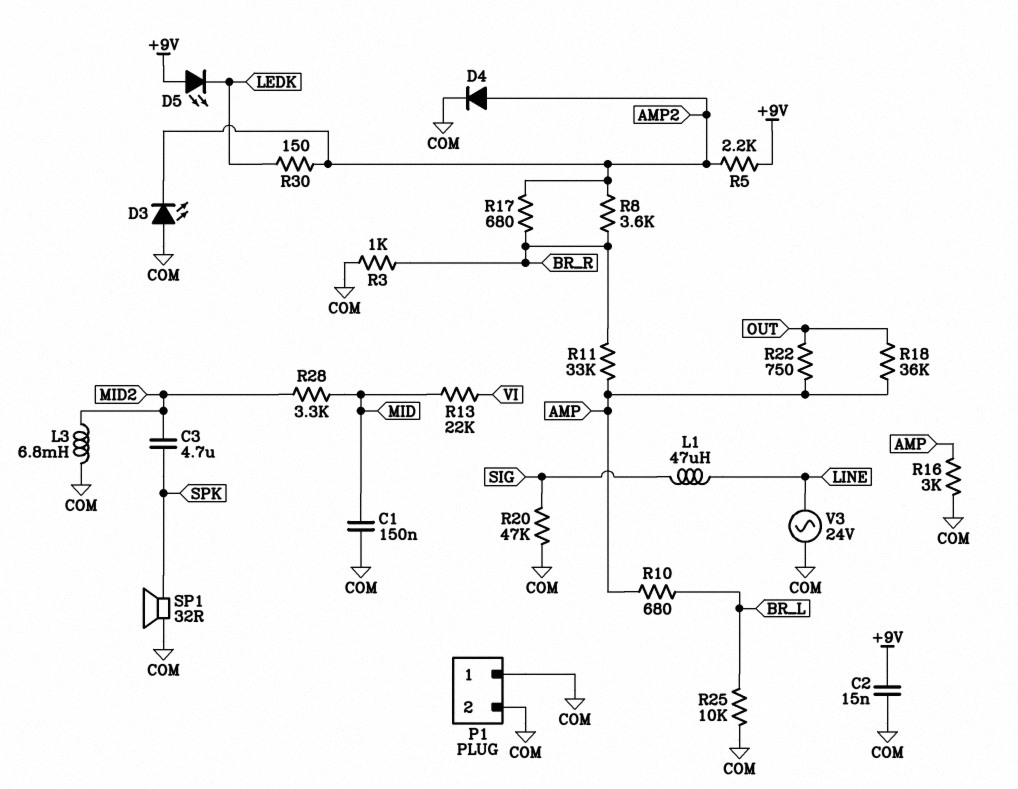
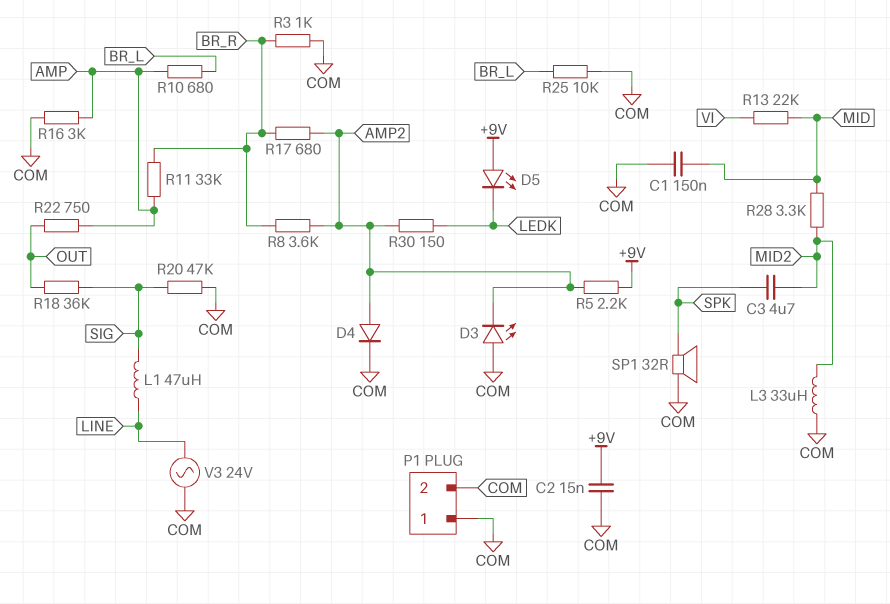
L3: 6.8mH (COM, MID2) -> 33uH (COM, MID2)
R18: 36k (AMP, OUT) -> 36k (OUT, SIG)

